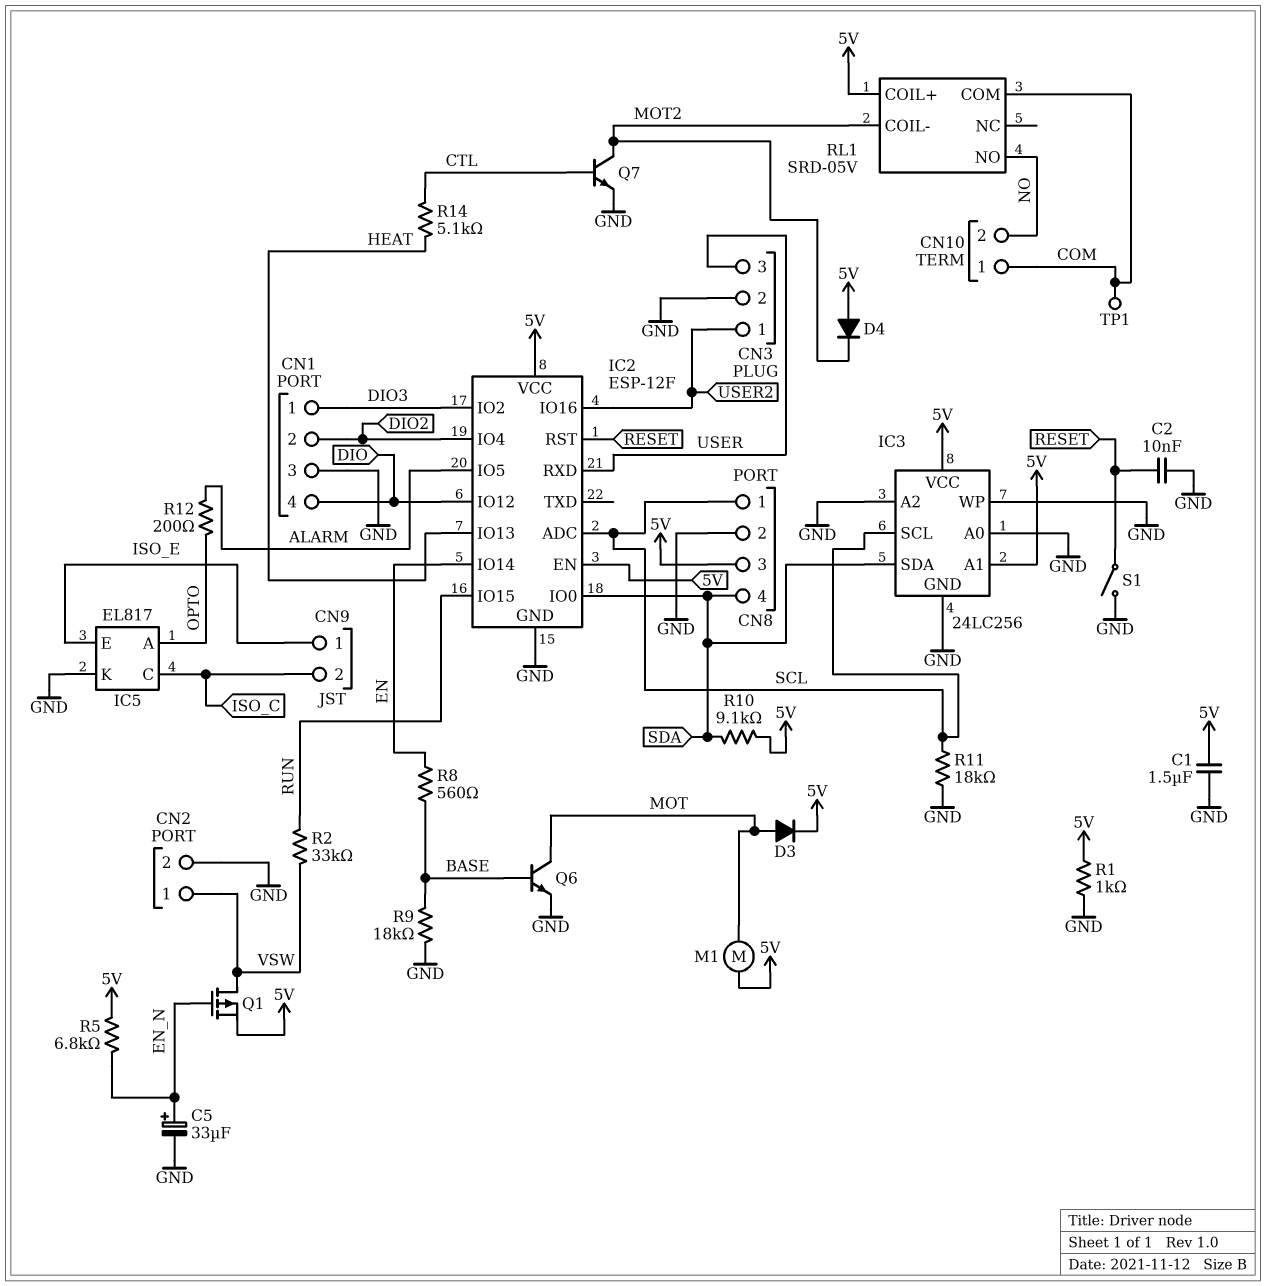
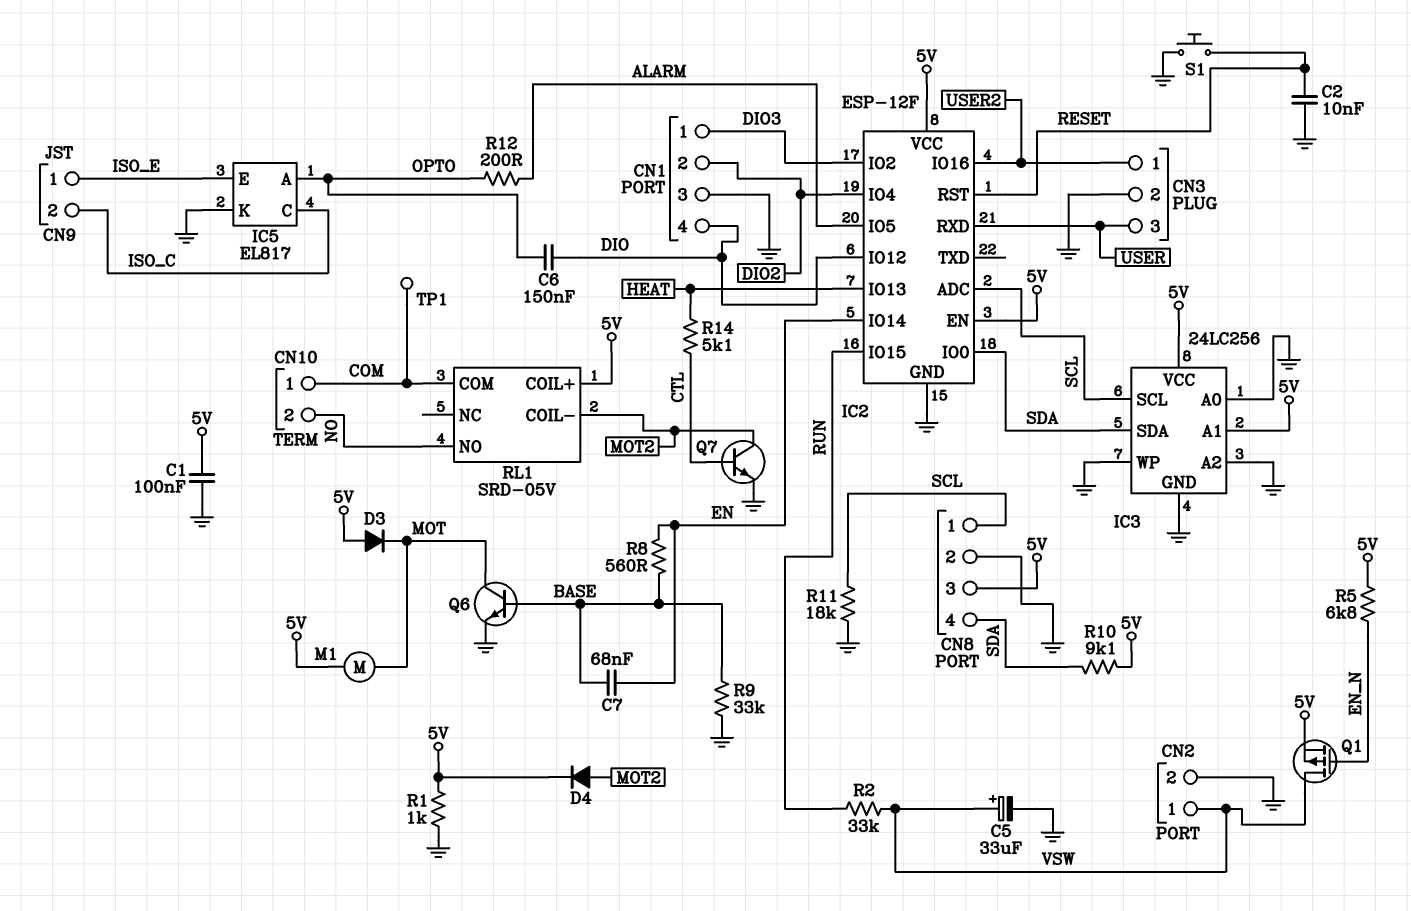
C1: 1.5uF (5V, GND) -> 100nF (5V, GND)
C5: 33uF (plus EN_N, minus GND) -> 33uF (plus VSW, minus GND)
C6: none -> 150nF (DIO, OPTO)
C7: none -> 68nF (BASE, EN)
D3: diode (A MOT, K 5V) -> diode (A 5V, K MOT)
D4: diode (A 5V, K MOT2) -> diode (A MOT2, K 5V)
R9: 18k (BASE, GND) -> 33k (BASE, GND)
S1: switch (GND, RESET) -> button (GND, RESET)

